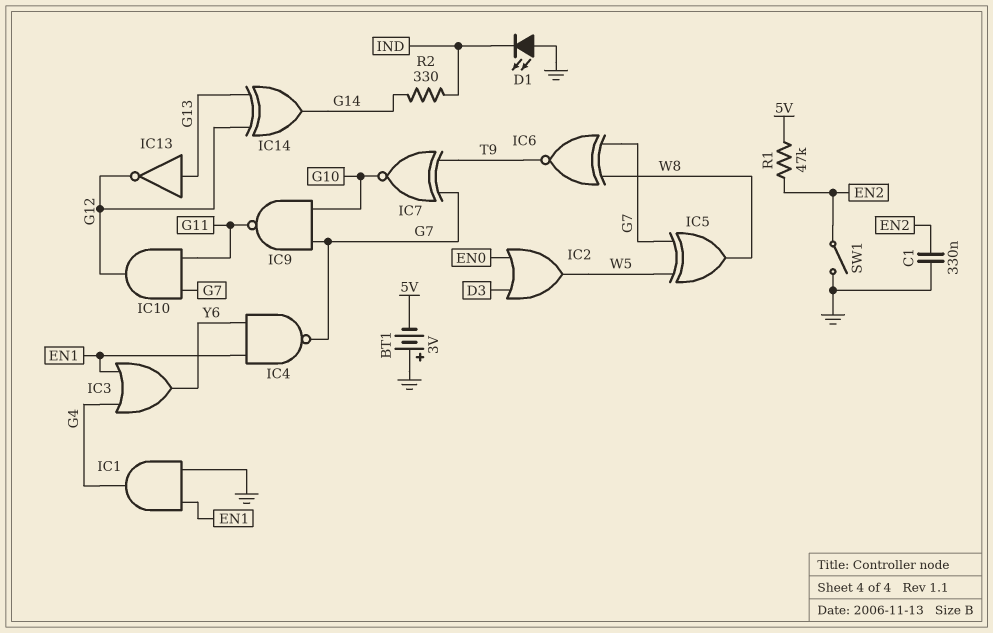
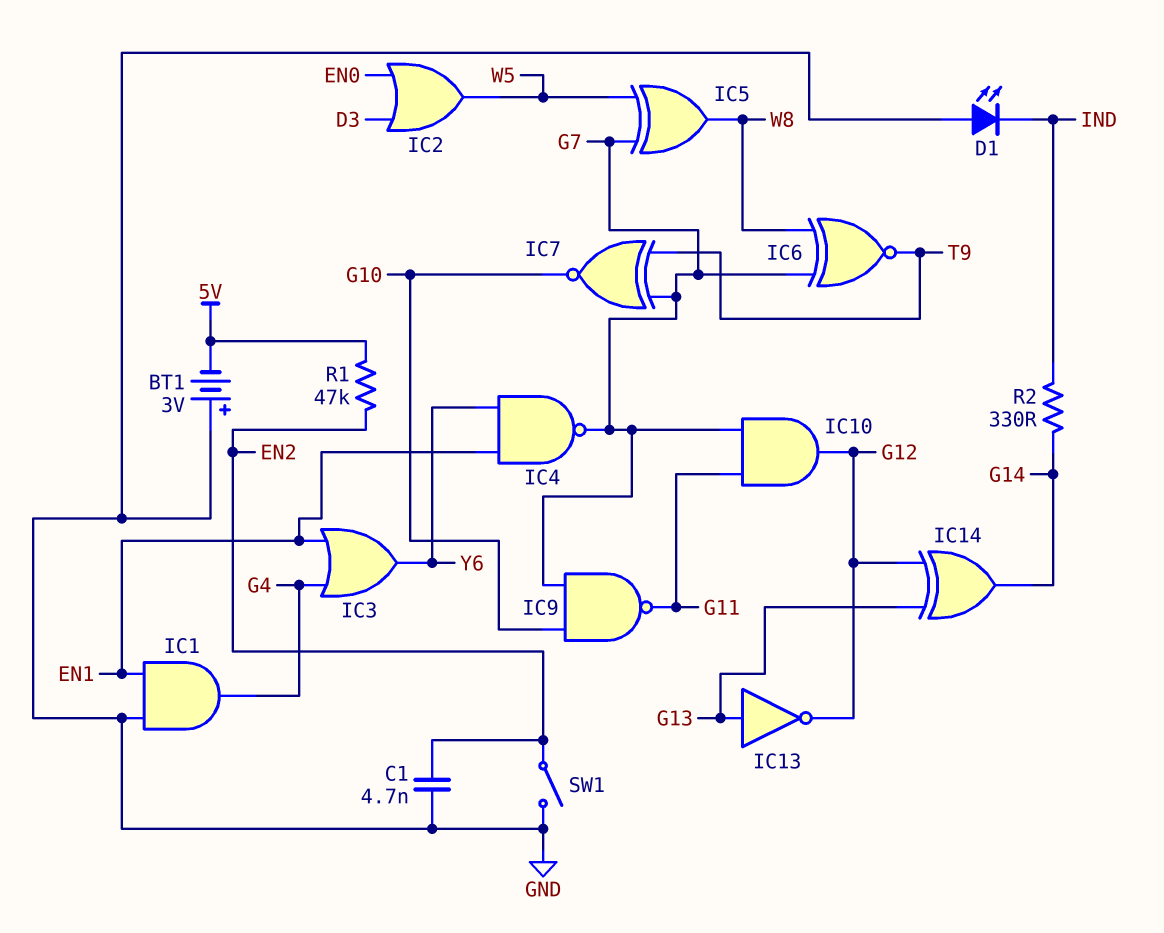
C1: 330nF (EN2, GND) -> 4.7nF (EN2, GND)

